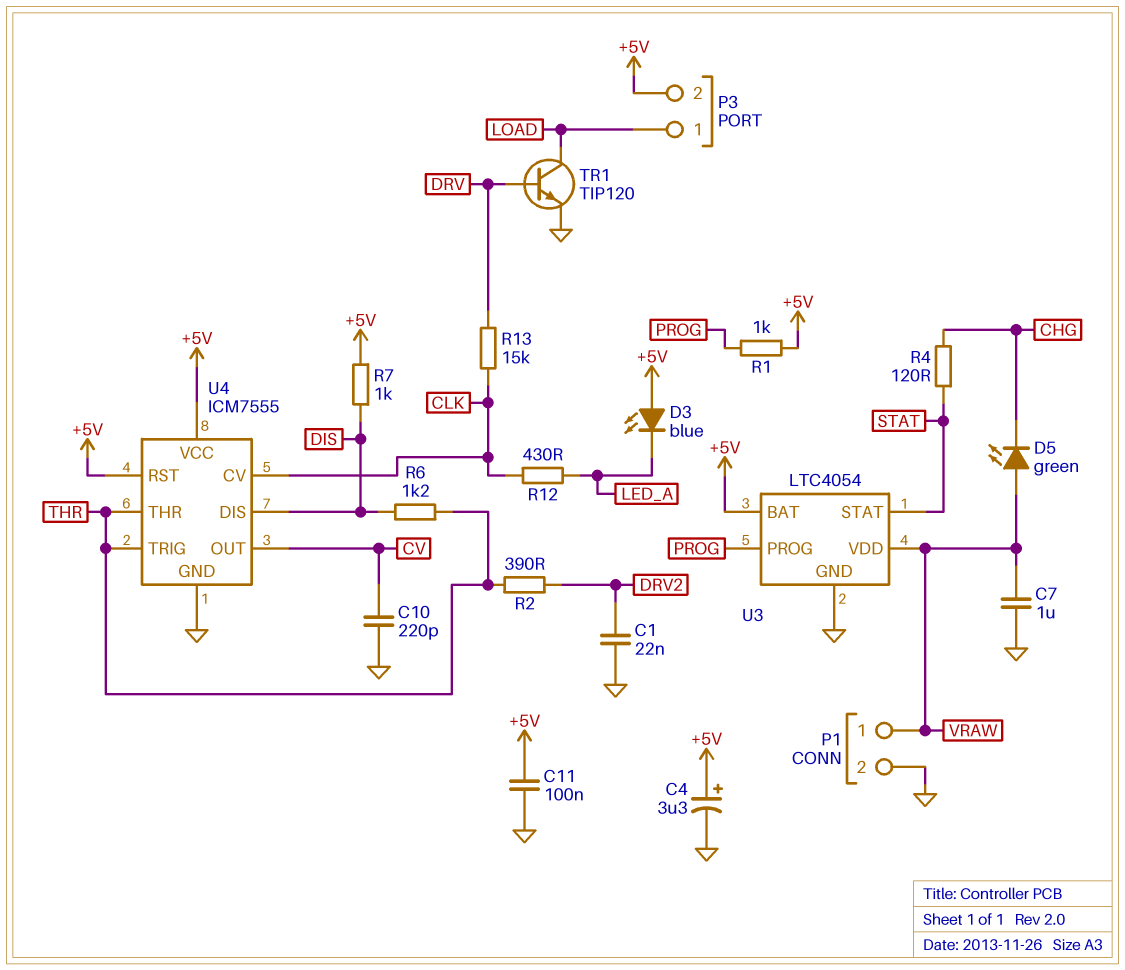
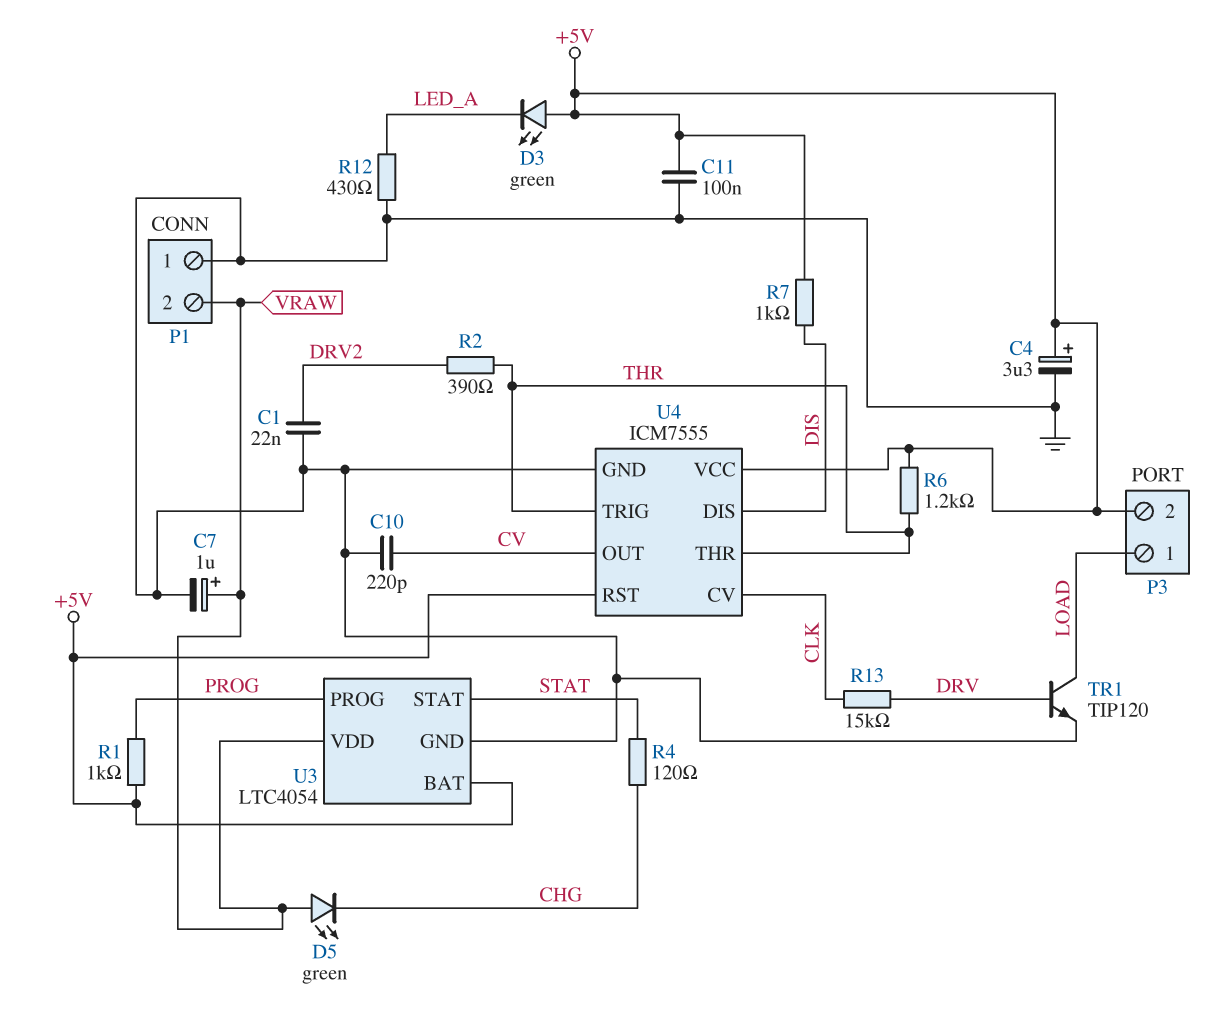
C7: 1uF (GND, VRAW) -> 1uF (plus VRAW, minus GND)
D3: LED blue (A +5V, K LED_A) -> LED green (A +5V, K LED_A)
P1 pin 1: VRAW -> GND
P1 pin 2: GND -> VRAW
R6: 1.2k (DIS, THR) -> 1.2k (+5V, THR)
R12: 430 (CLK, LED_A) -> 430 (GND, LED_A)

